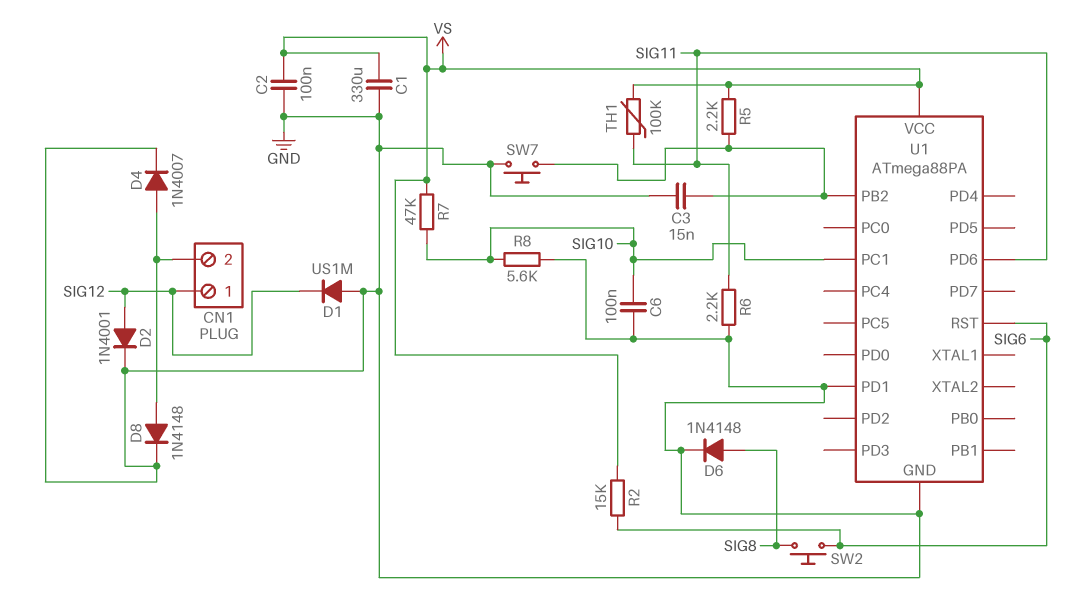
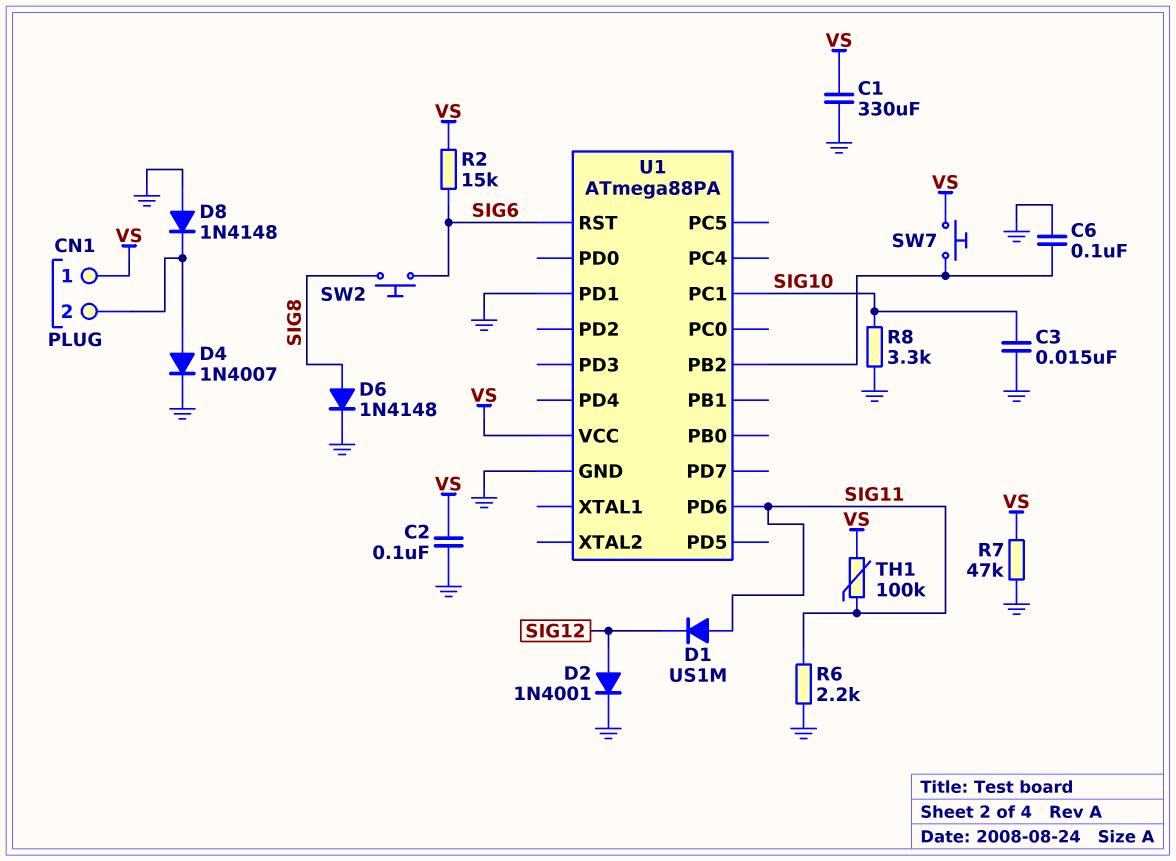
C3: 15nF (GND, U1/PB2) -> 15nF (GND, SIG10)
C6: 100nF (GND, SIG10) -> 100nF (GND, U1/PB2)
CN1 pin 1: SIG12 -> VS
D1: diode US1M (A GND, K SIG12) -> diode US1M (A SIG11, K SIG12)
D8: diode 1N4148 (A CN1/2, K GND) -> diode 1N4148 (A GND, K CN1/2)
R5: 2.2k (U1/PB2, VS) -> none
R7: 47k (SIG10, VS) -> 47k (GND, VS)
R8: 5.6k (GND, SIG10) -> 3.3k (GND, SIG10)
SW7: button (GND, U1/PB2) -> button (U1/PB2, VS)

